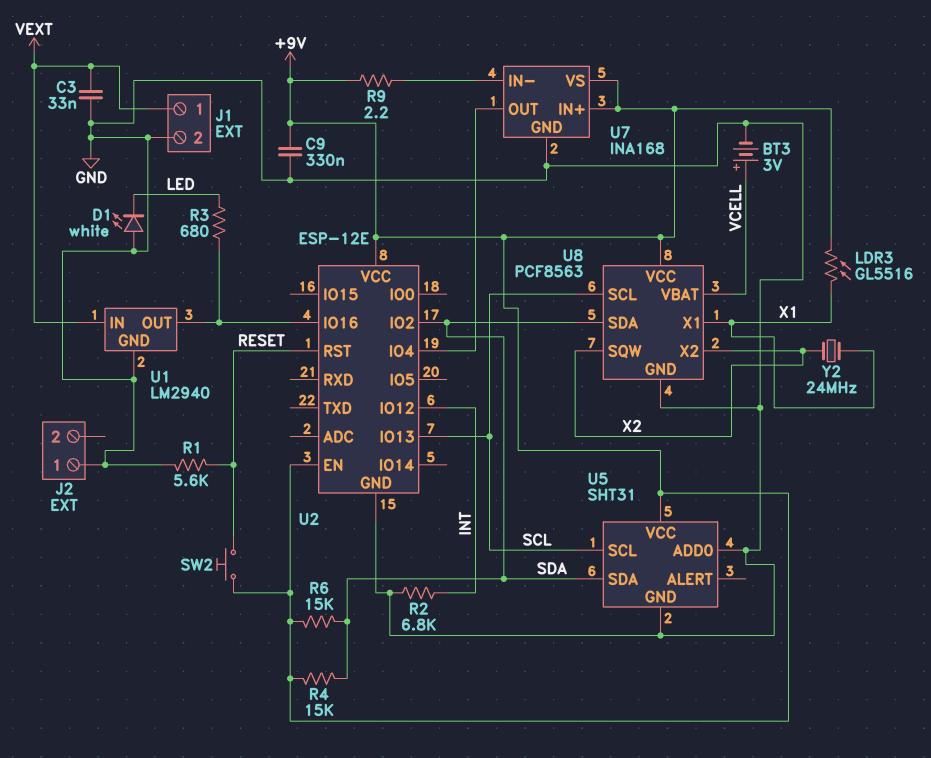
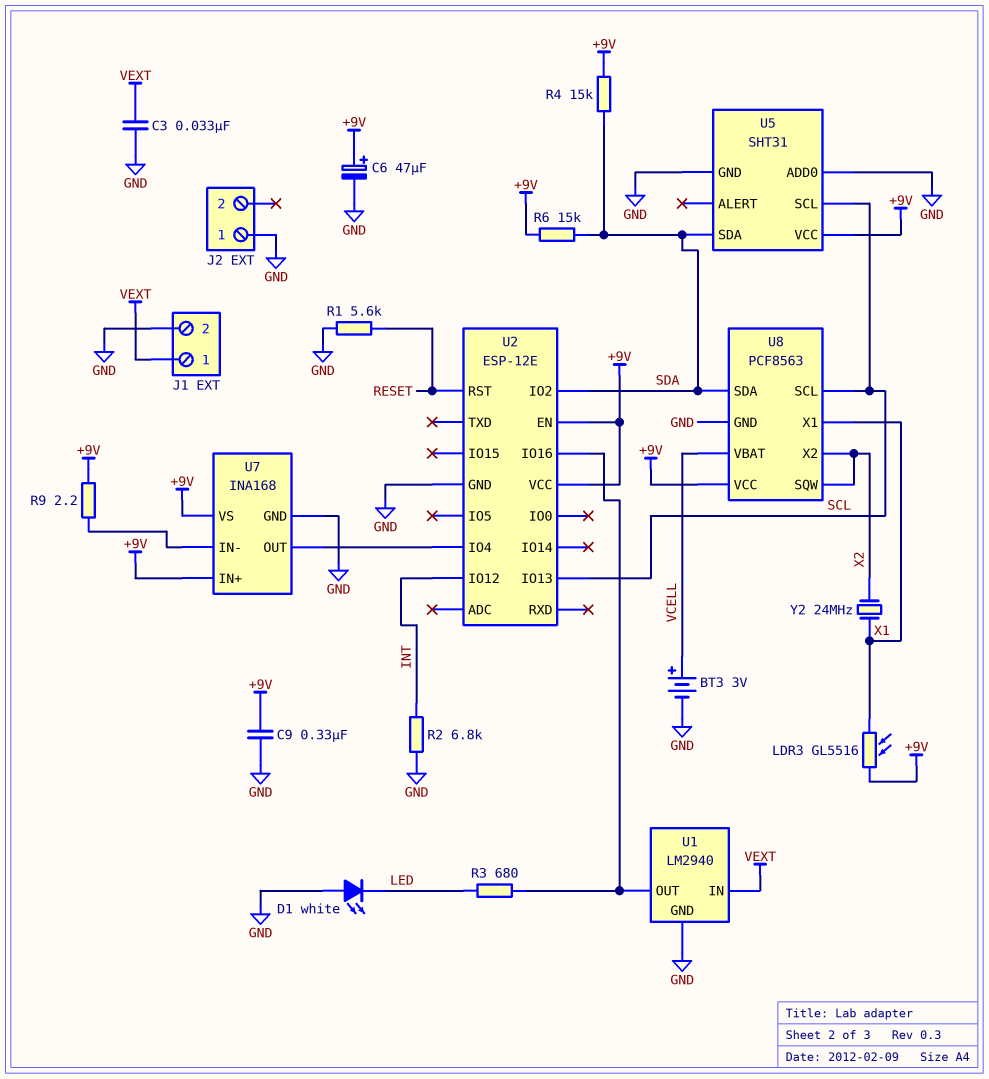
C6: none -> 47uF (plus +9V, minus GND)
SW2: button (+9V, RESET) -> none

